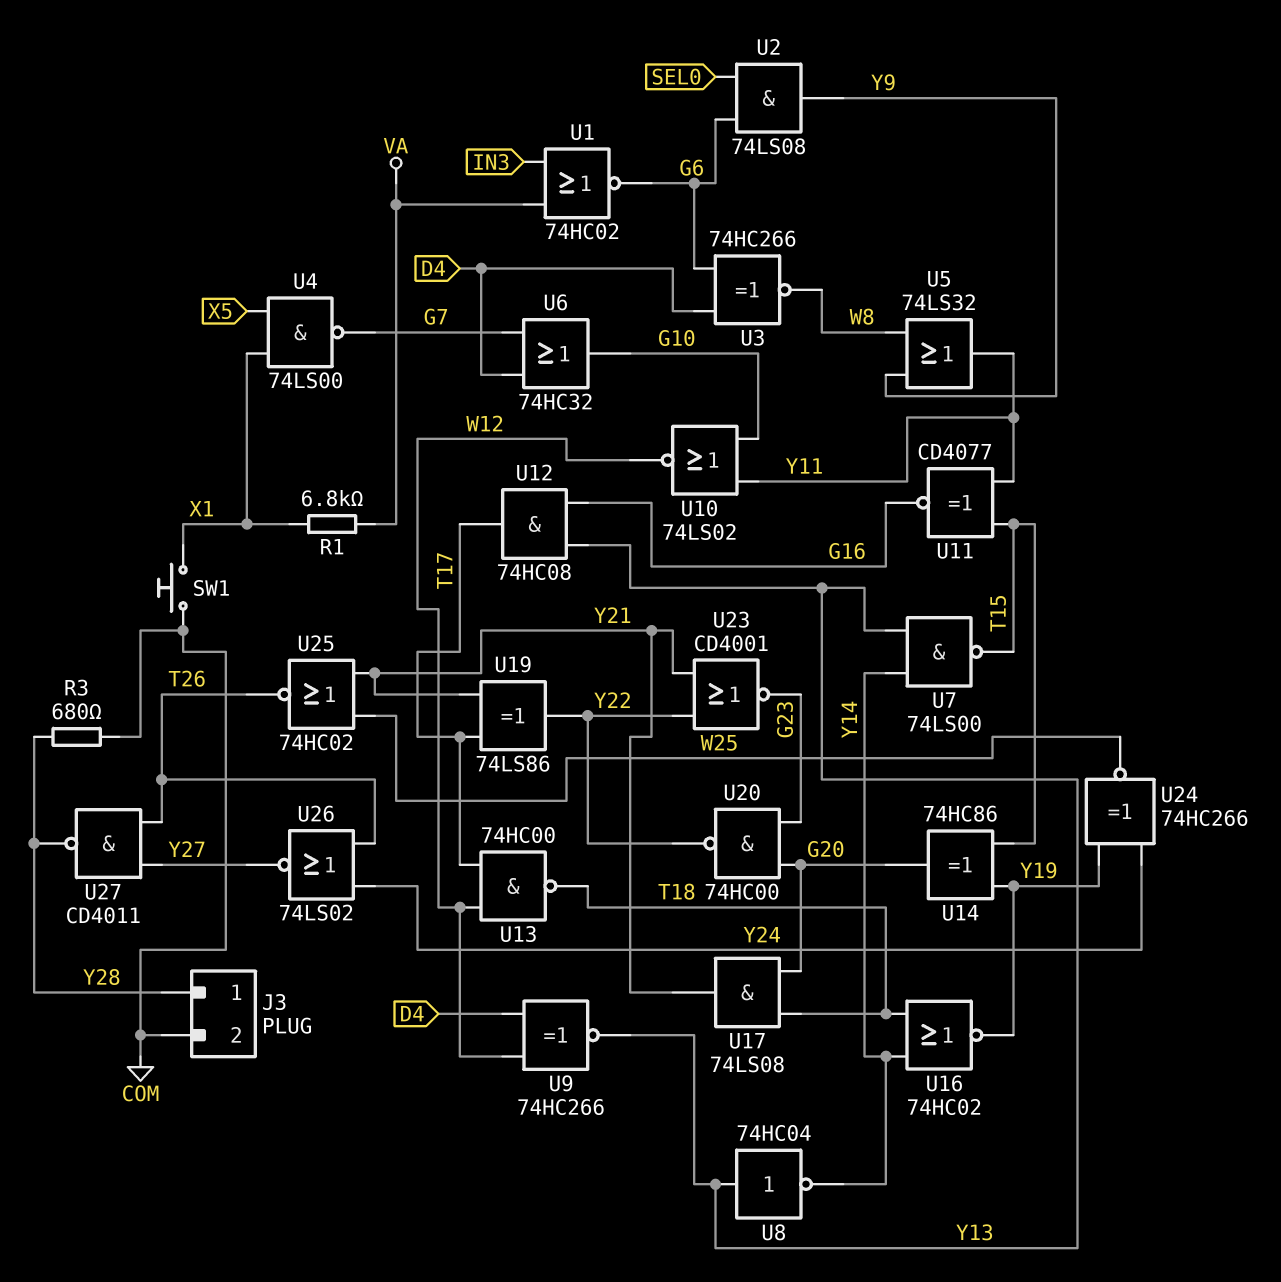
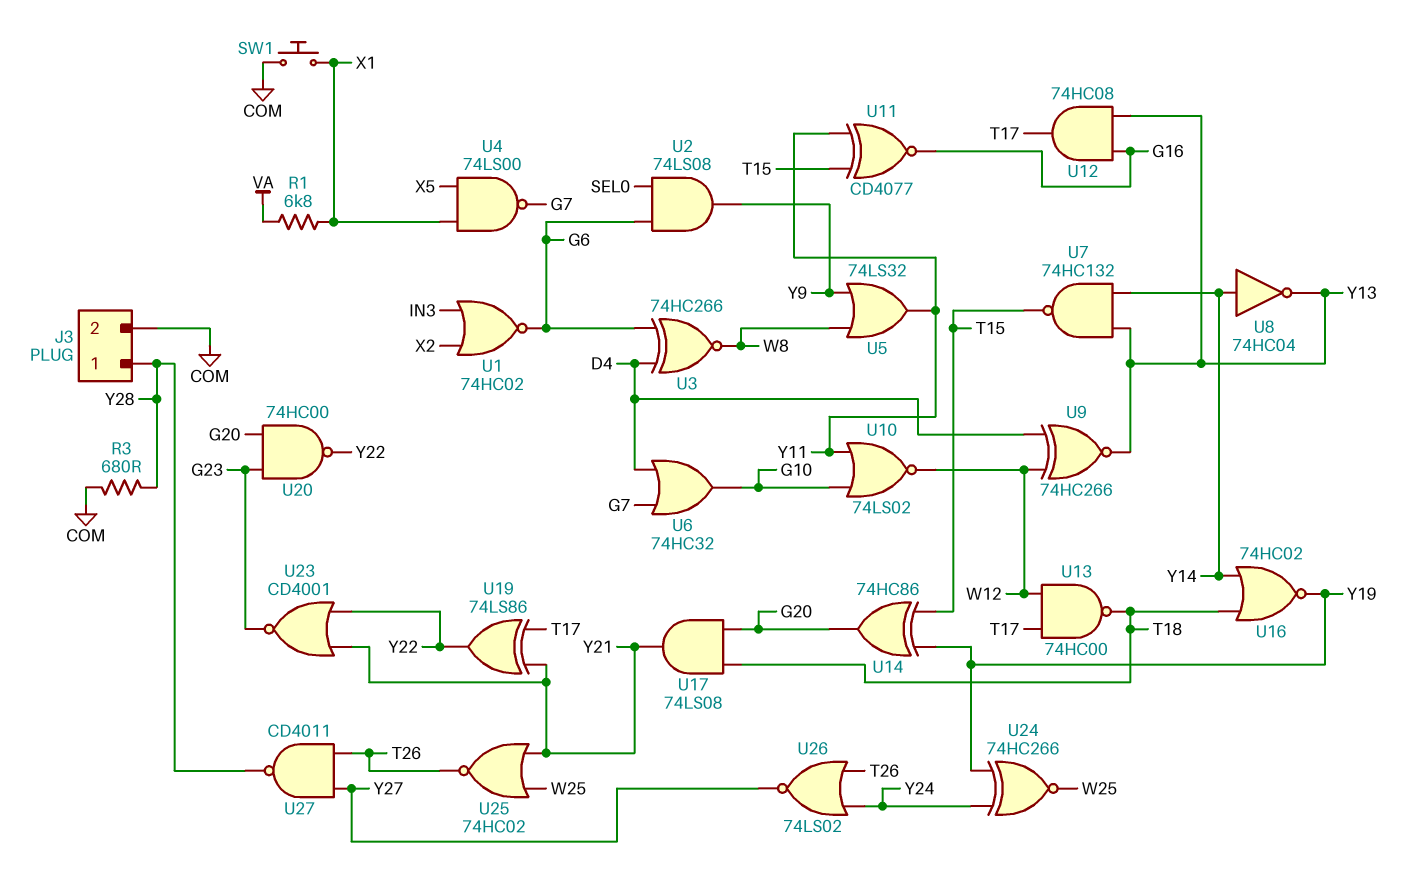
U1: NOR 74HC02 (in IN3, in VA, out G6) -> NOR 74HC02 (in IN3, in X2, out G6)
U7: NAND 74LS00 (in Y13, in Y14, out T15) -> NAND 74HC132 (in Y13, in Y14, out T15)
U8: NOT 74HC04 (in Y13, out Y14) -> NOT 74HC04 (in Y14, out Y13)

